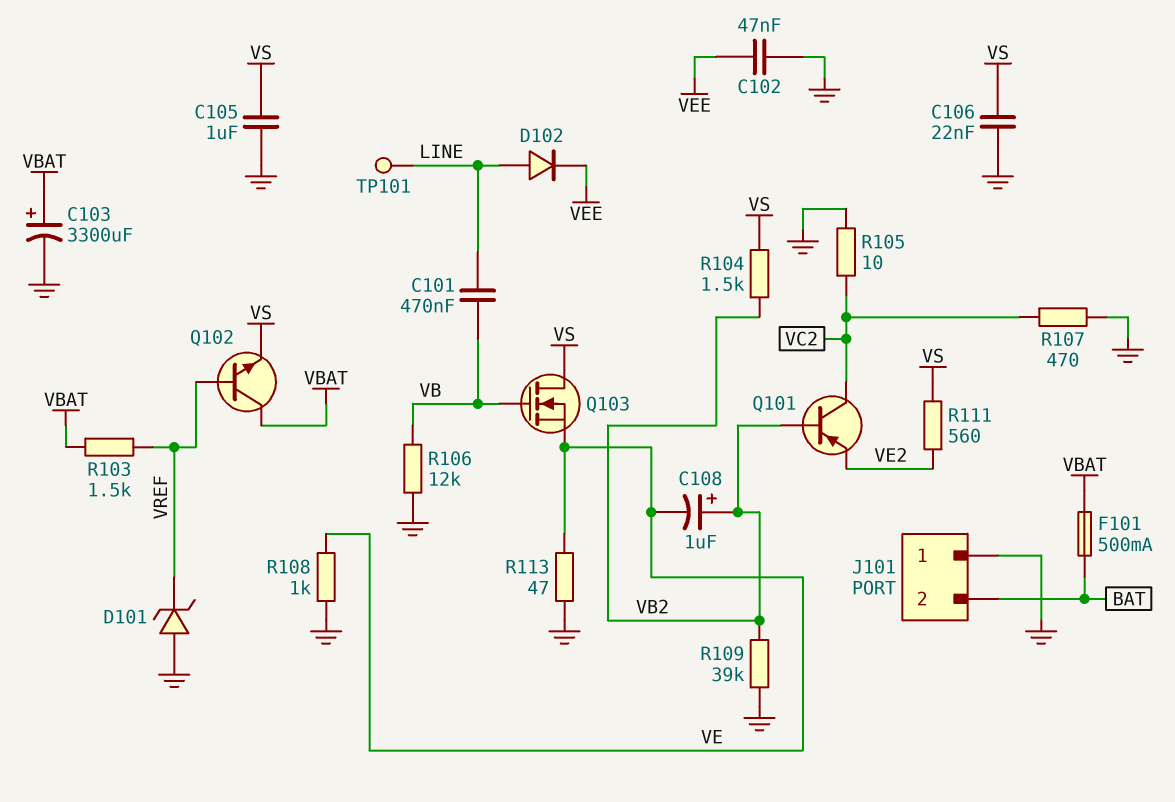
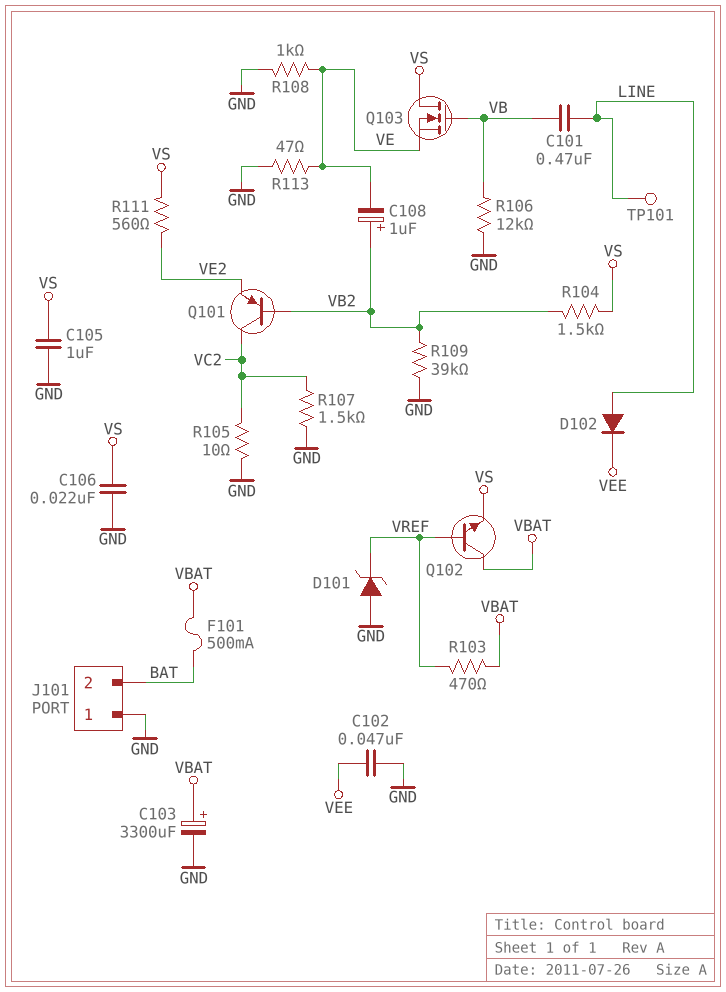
R103: 1.5k (VBAT, VREF) -> 470 (VBAT, VREF)
R107: 470 (GND, VC2) -> 1.5k (GND, VC2)

